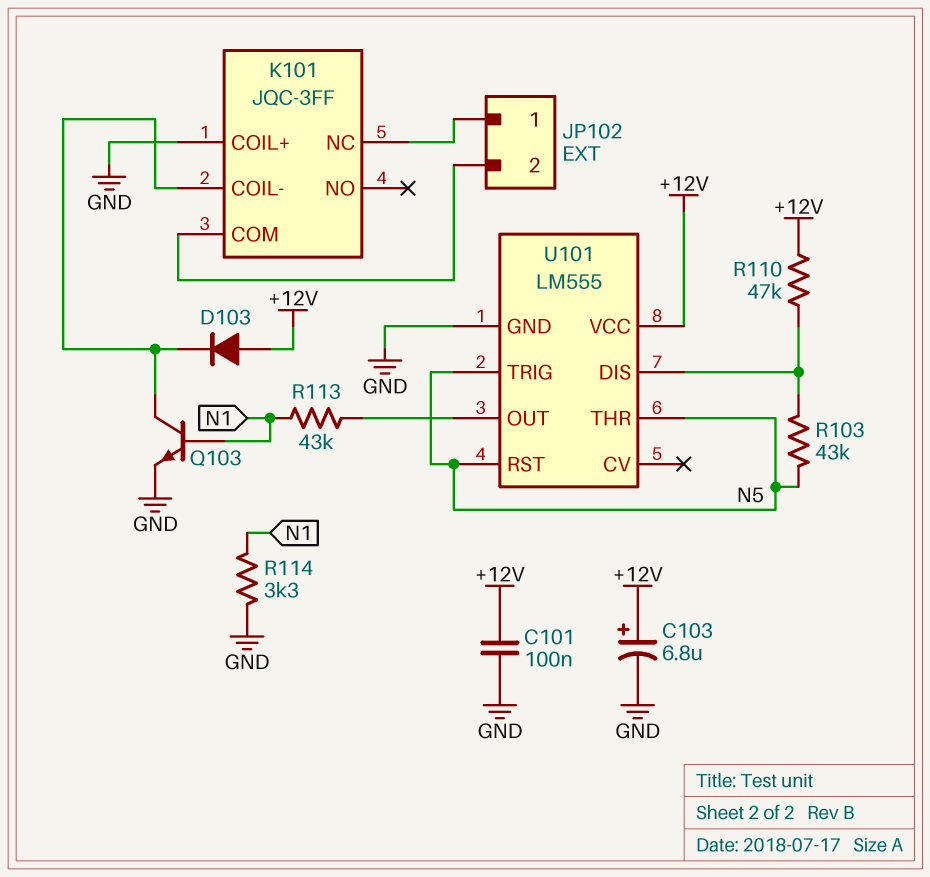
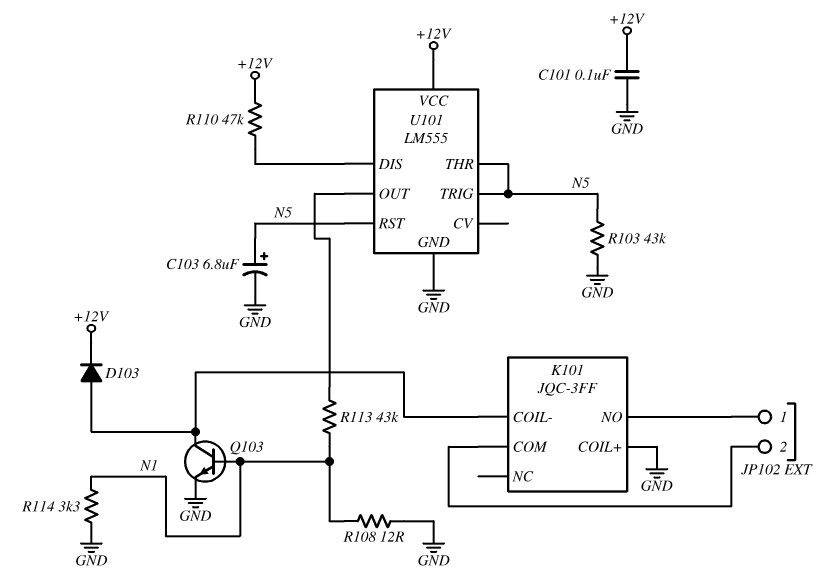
C103: 6.8uF (plus +12V, minus GND) -> 6.8uF (plus N5, minus GND)
D103: diode (A +12V, K K101/COIL-) -> diode (A K101/COIL-, K +12V)
K101 pin NC: JP102/1 -> none
K101 pin NO: none -> JP102/1
R103: 43k (N5, U101/DIS) -> 43k (GND, N5)
R108: none -> 12 (GND, N1)

